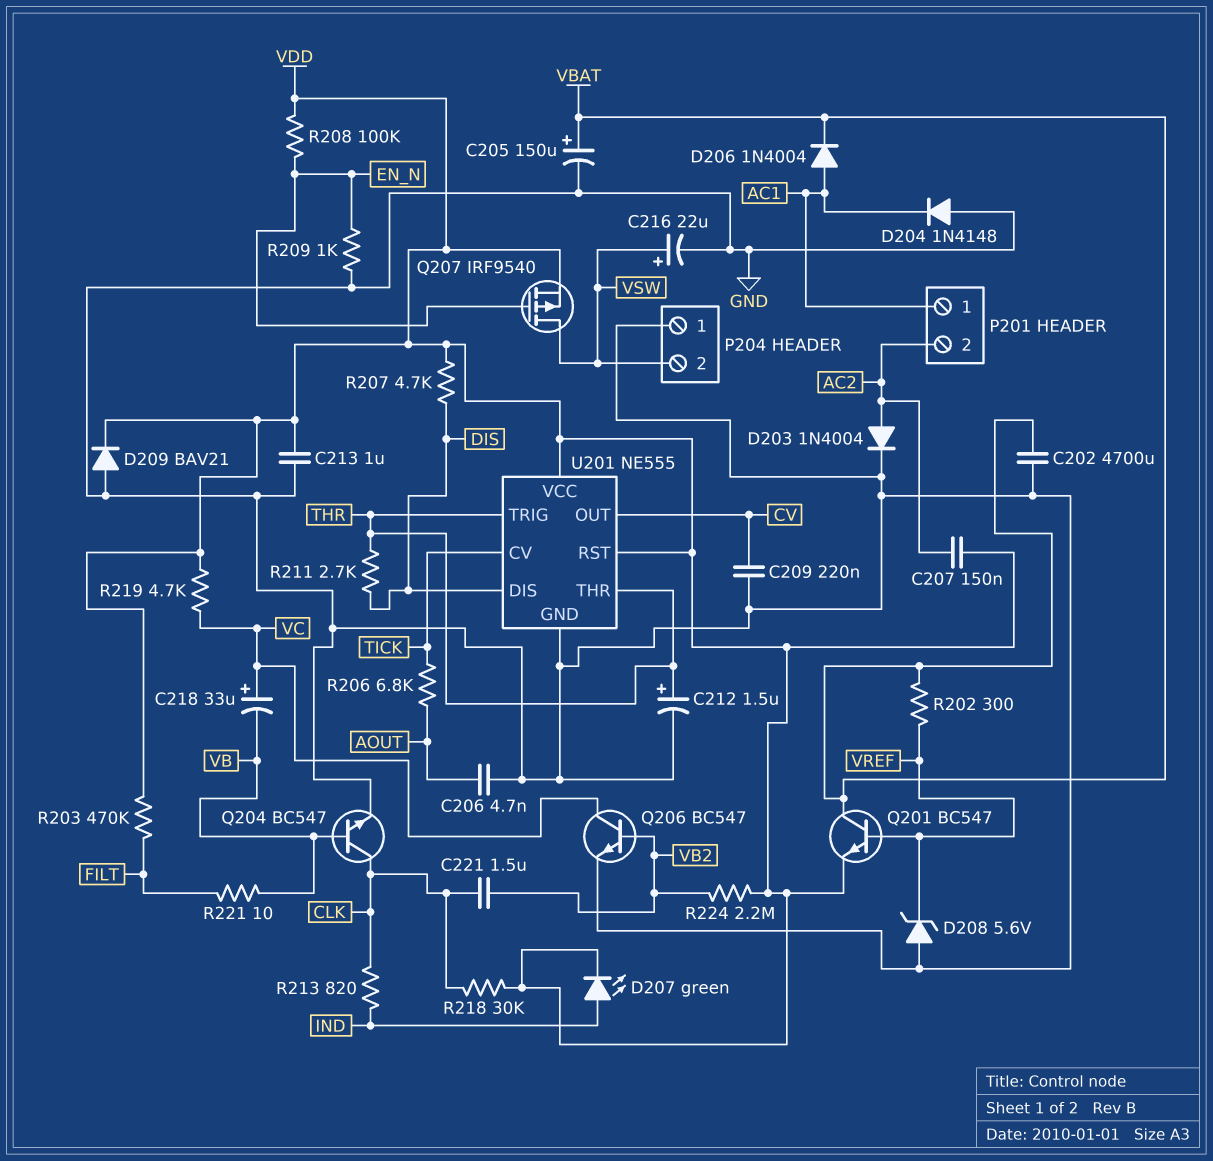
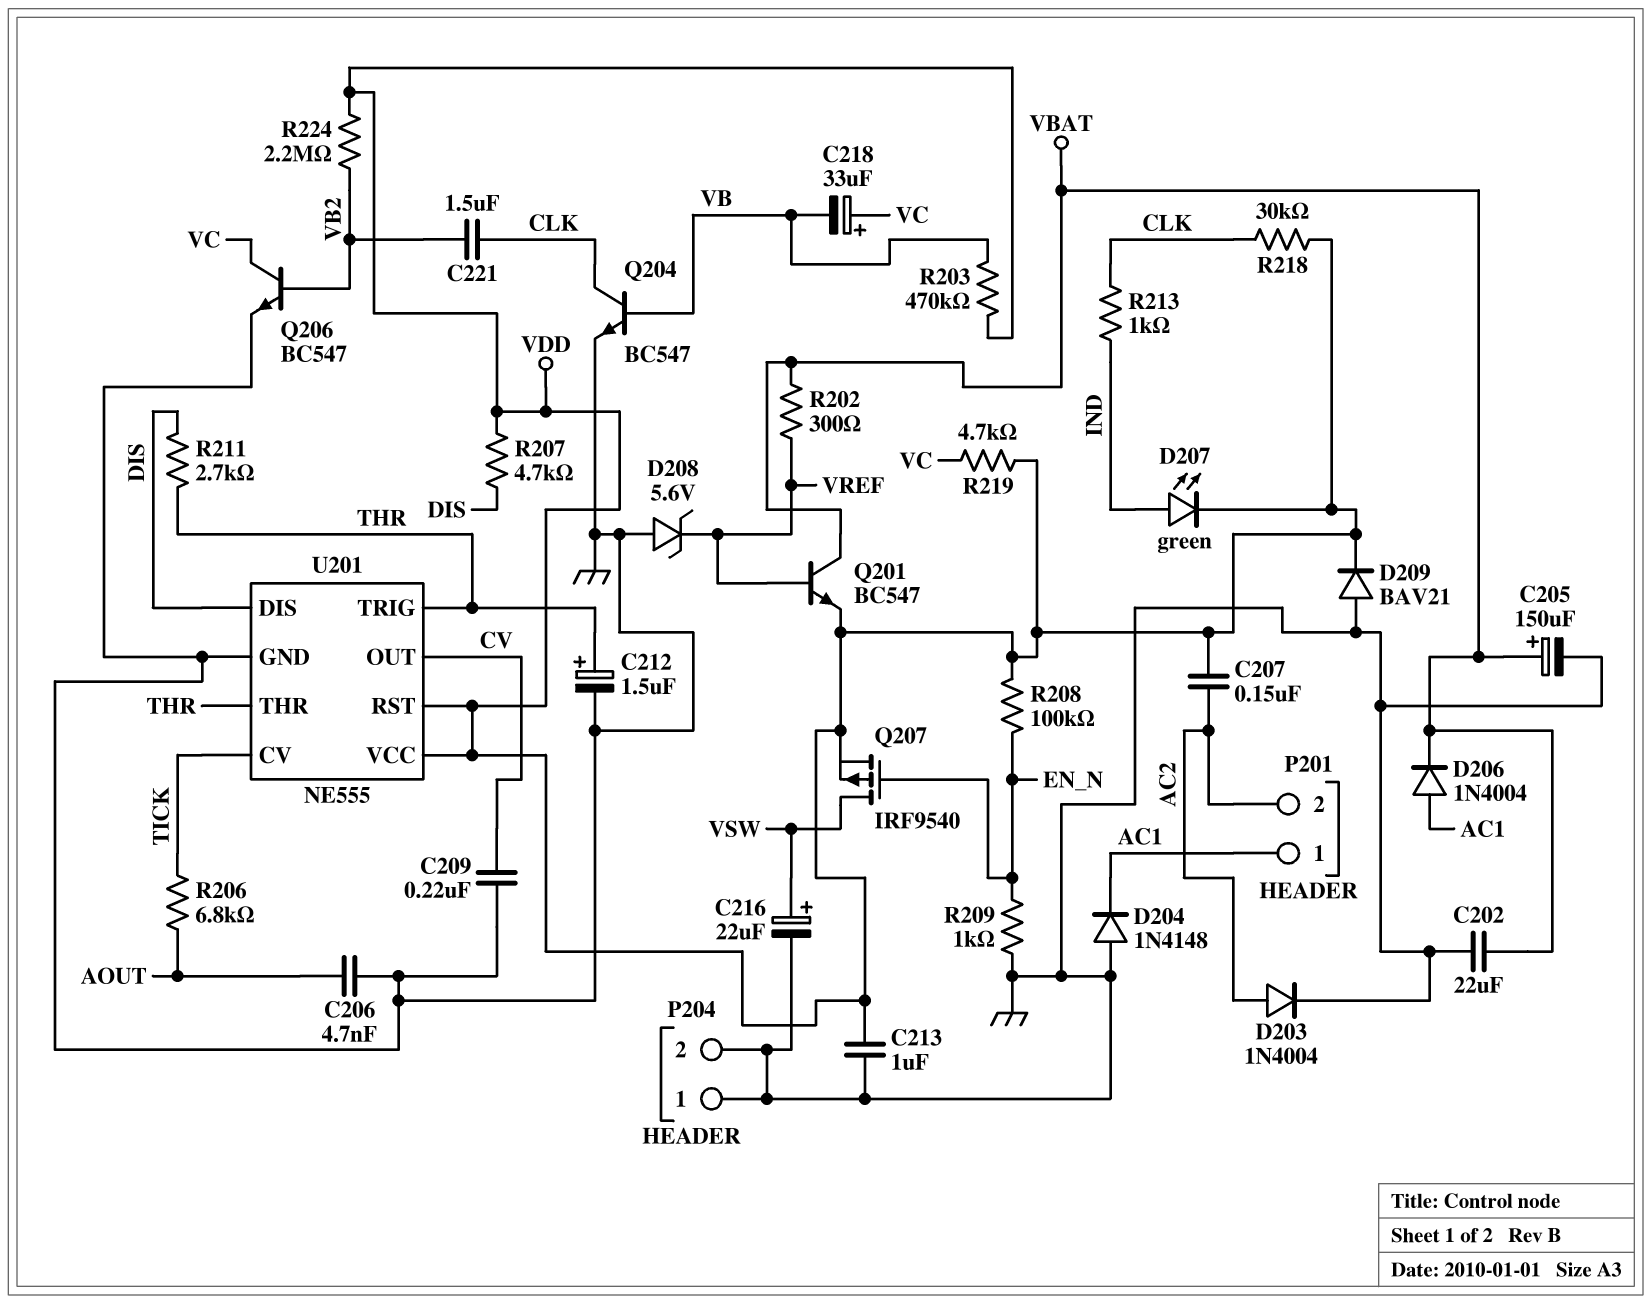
C202: 4700uF (GND, VBAT) -> 22uF (GND, VBAT)
P204 pin 2: VSW -> GND
R203: 470k (FILT, VDD) -> 470k (VB, VDD)
R213: 820 (CLK, IND) -> 1k (CLK, IND)
R221: 10 (FILT, VB) -> none

